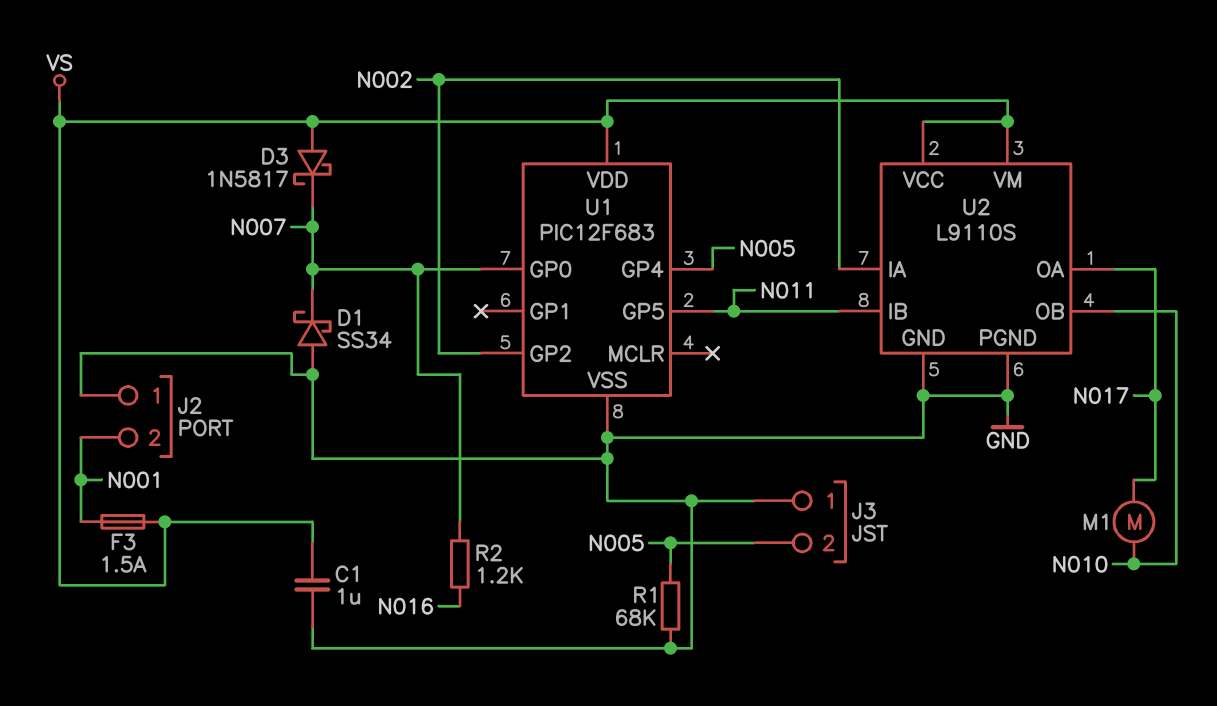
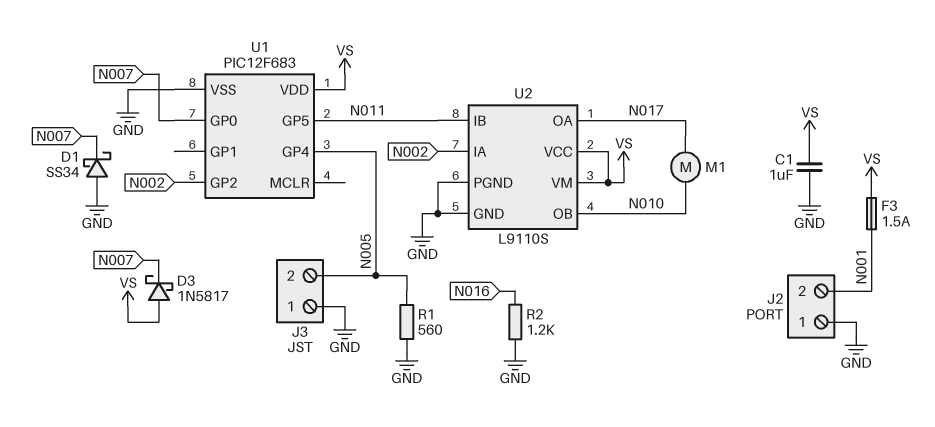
R1: 68k (GND, N005) -> 560 (GND, N005)
R2: 1.2k (N007, N016) -> 1.2k (GND, N016)

